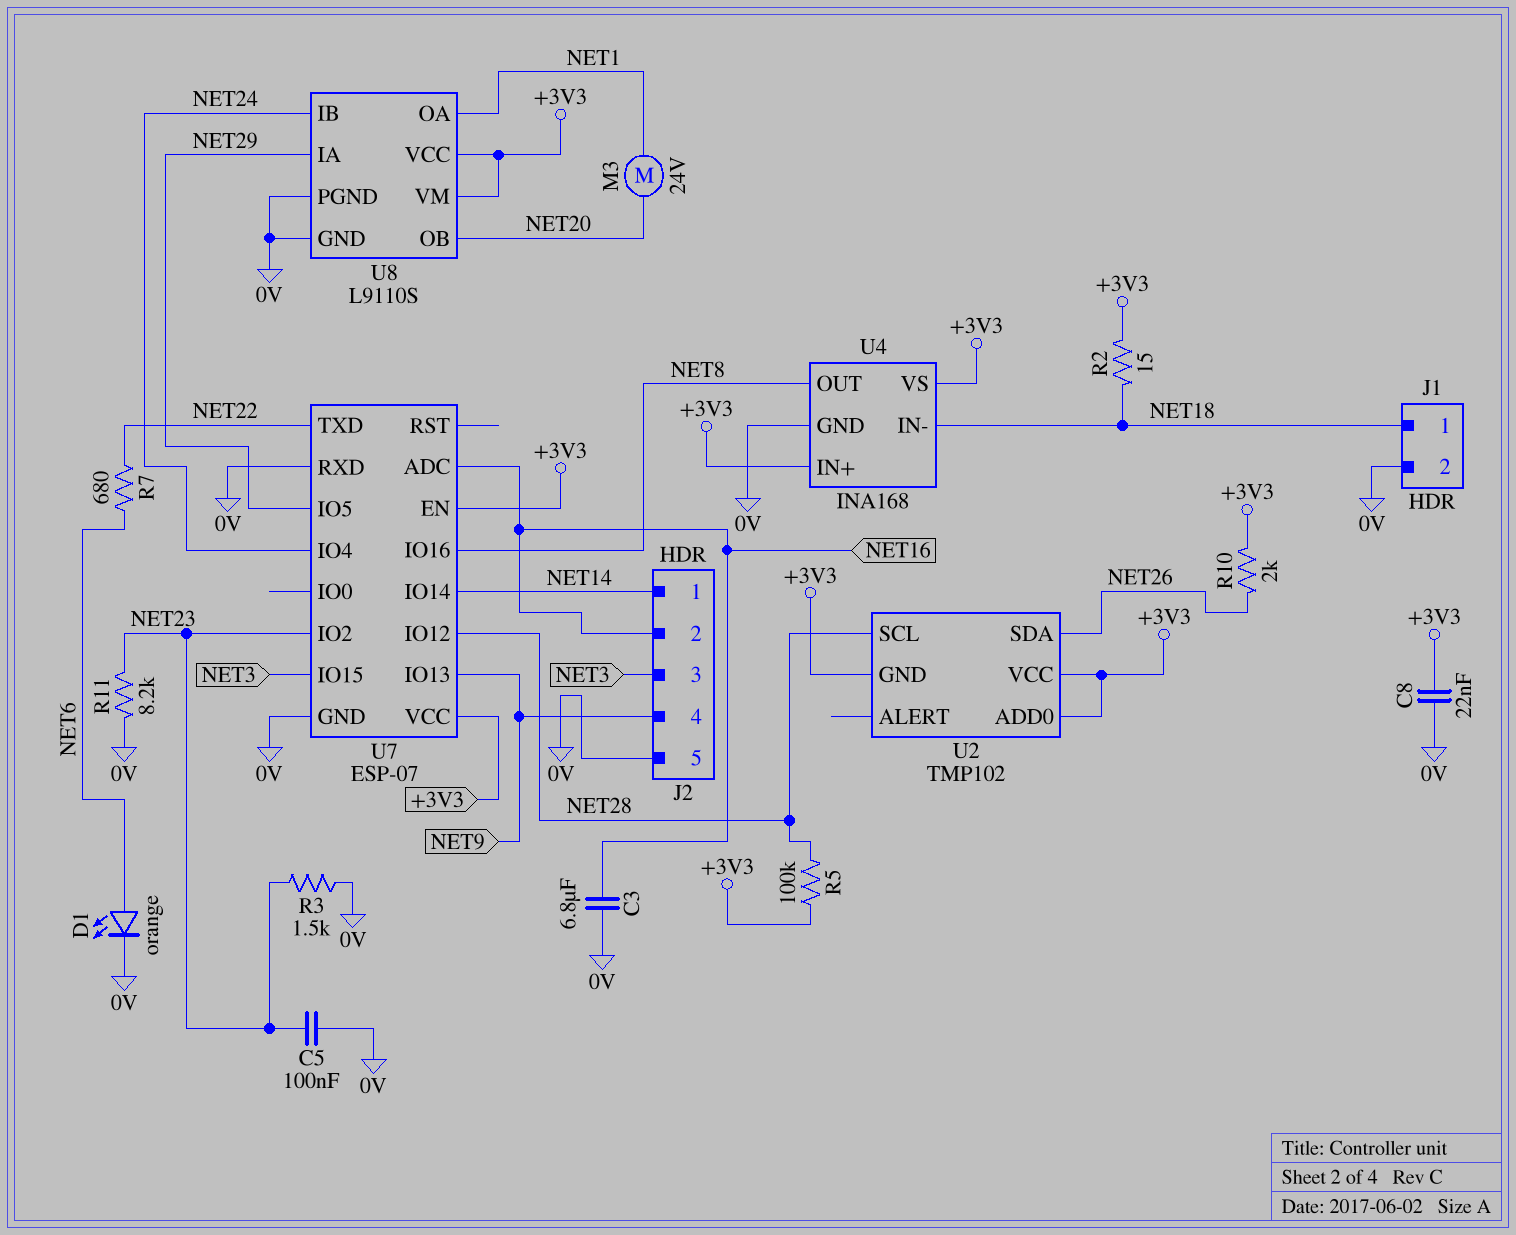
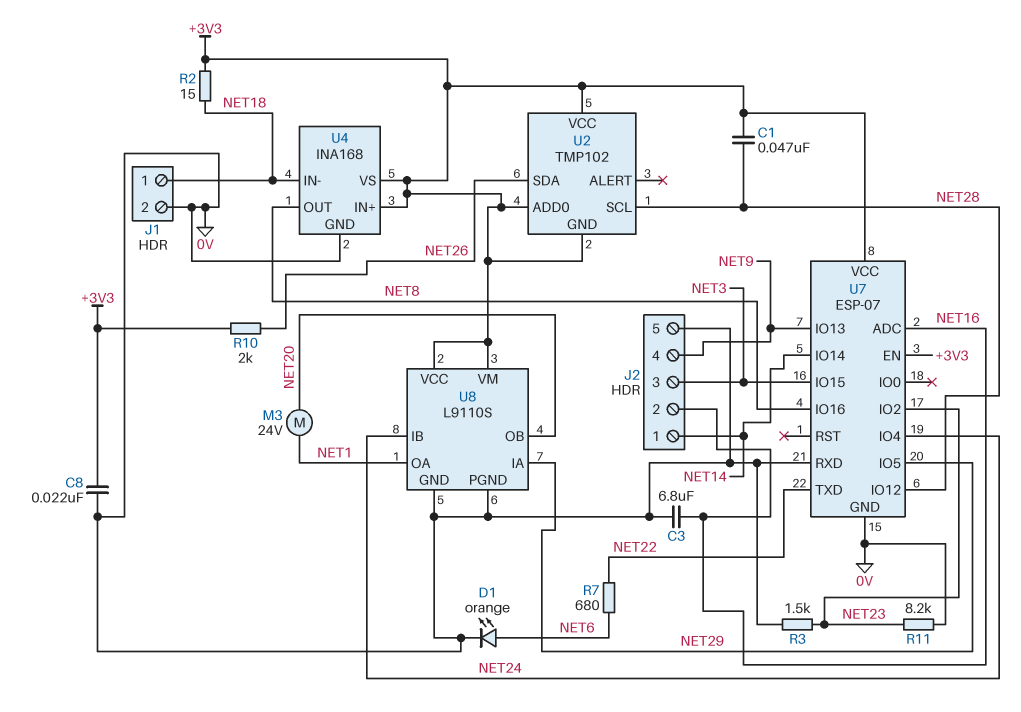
C1: none -> 47nF (+3V3, NET28)
C5: 100nF (0V, NET23) -> none
R5: 100k (+3V3, NET28) -> none

